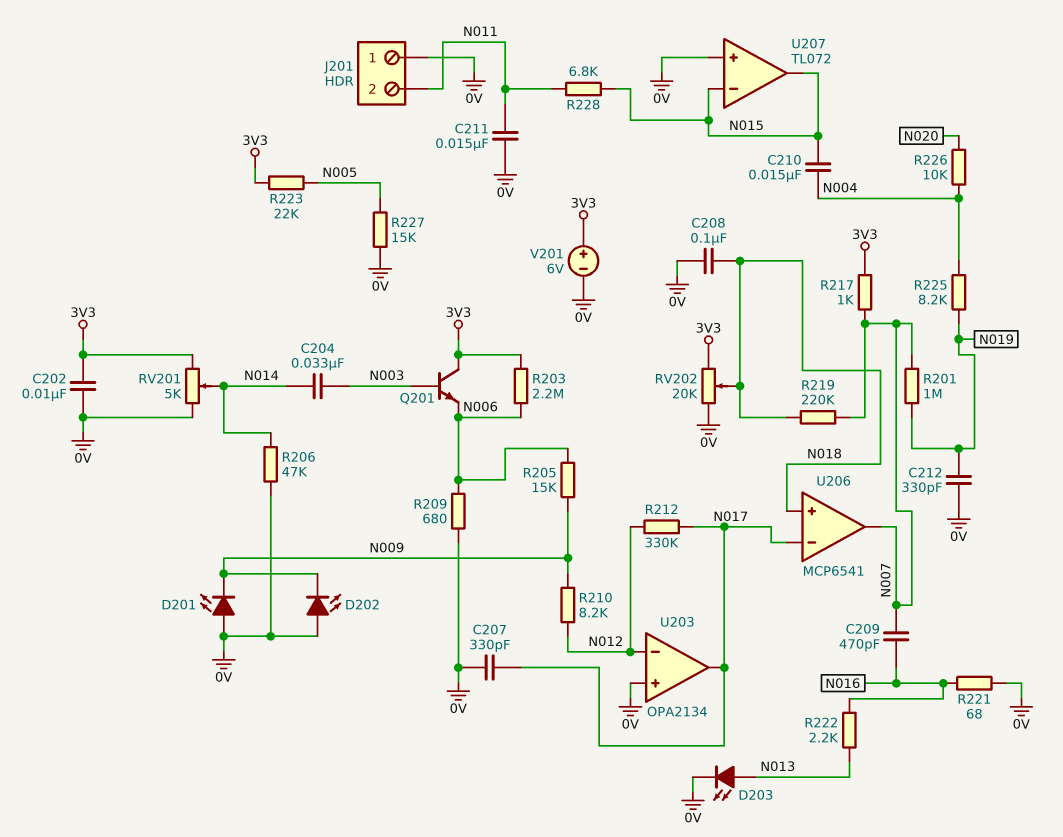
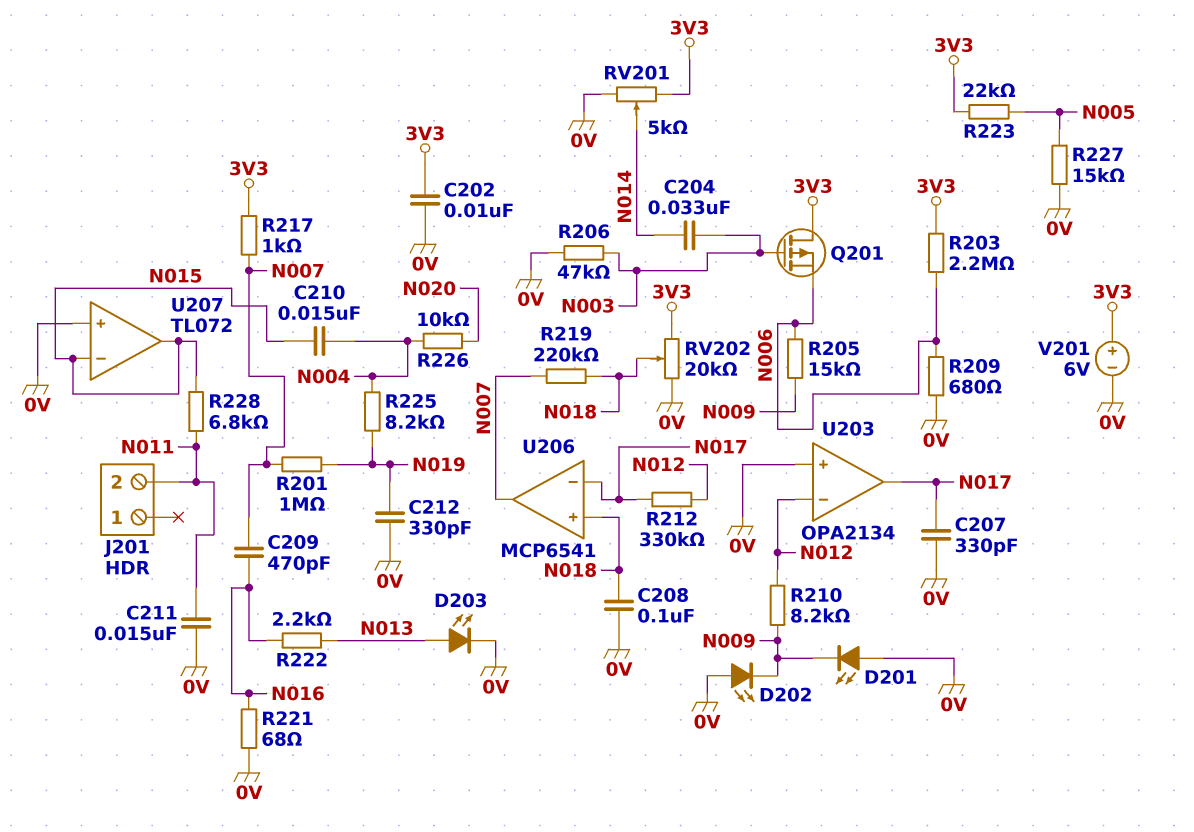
J201 pin 1: 0V -> none
Q201: NPN (B N003, C 3V3, E N006) -> PMOS (G N003, D 3V3, S N006)
R206: 47k (0V, N014) -> 47k (0V, N003)

